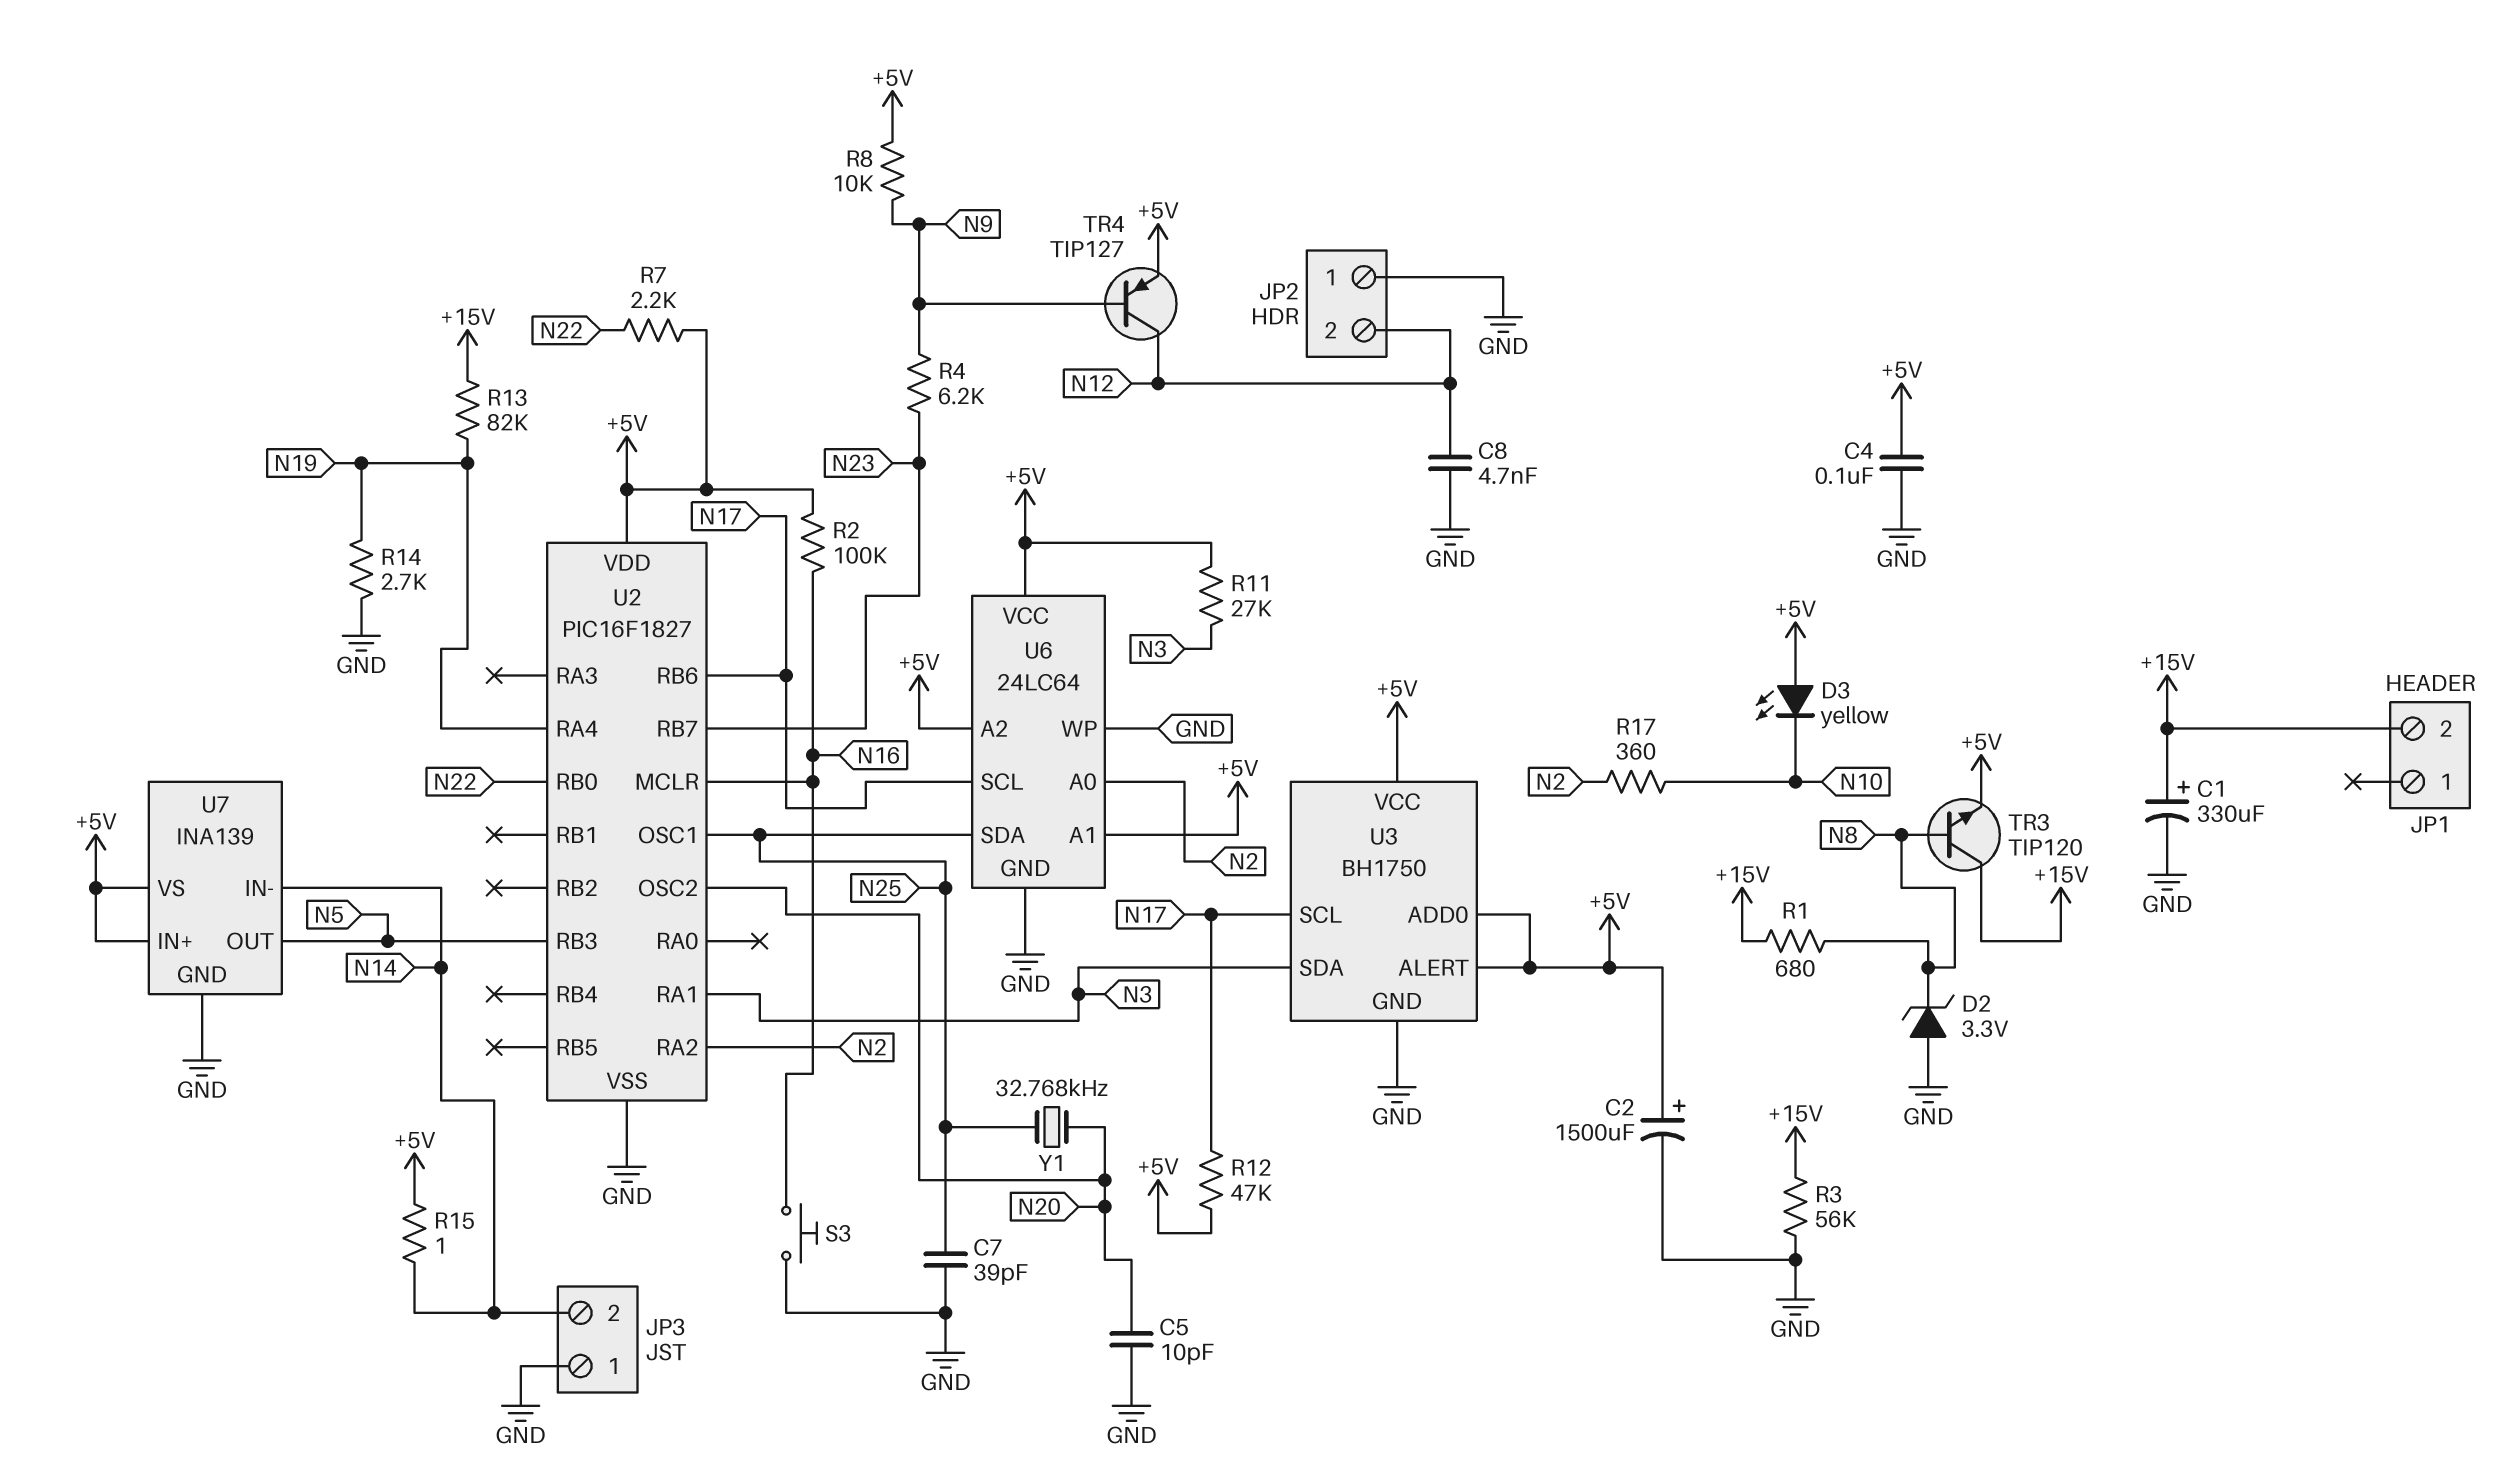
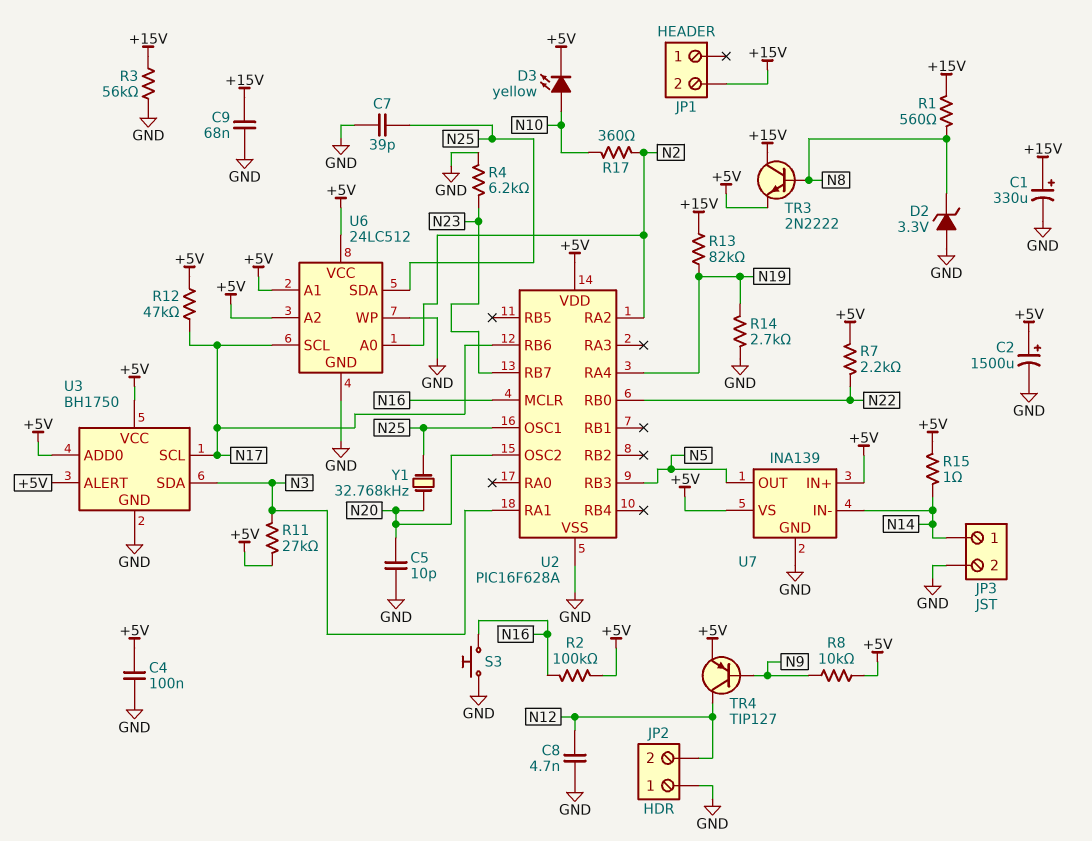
C9: none -> 68nF (+15V, GND)
D3: LED yellow (A +5V, K N10) -> LED yellow (A N10, K +5V)
JP3 pin 1: GND -> N14
JP3 pin 2: N14 -> GND
R1: 680 (+15V, N8) -> 560 (+15V, N8)
R4: 6.2k (N9, N23) -> 6.2k (GND, N23)
TR3: NPN TIP120 (B N8, C +15V, E +5V) -> NPN 2N2222 (B N8, C +15V, E +5V)
U2: PIC16F1827 -> PIC16F628A
U6: 24LC64 -> 24LC512

